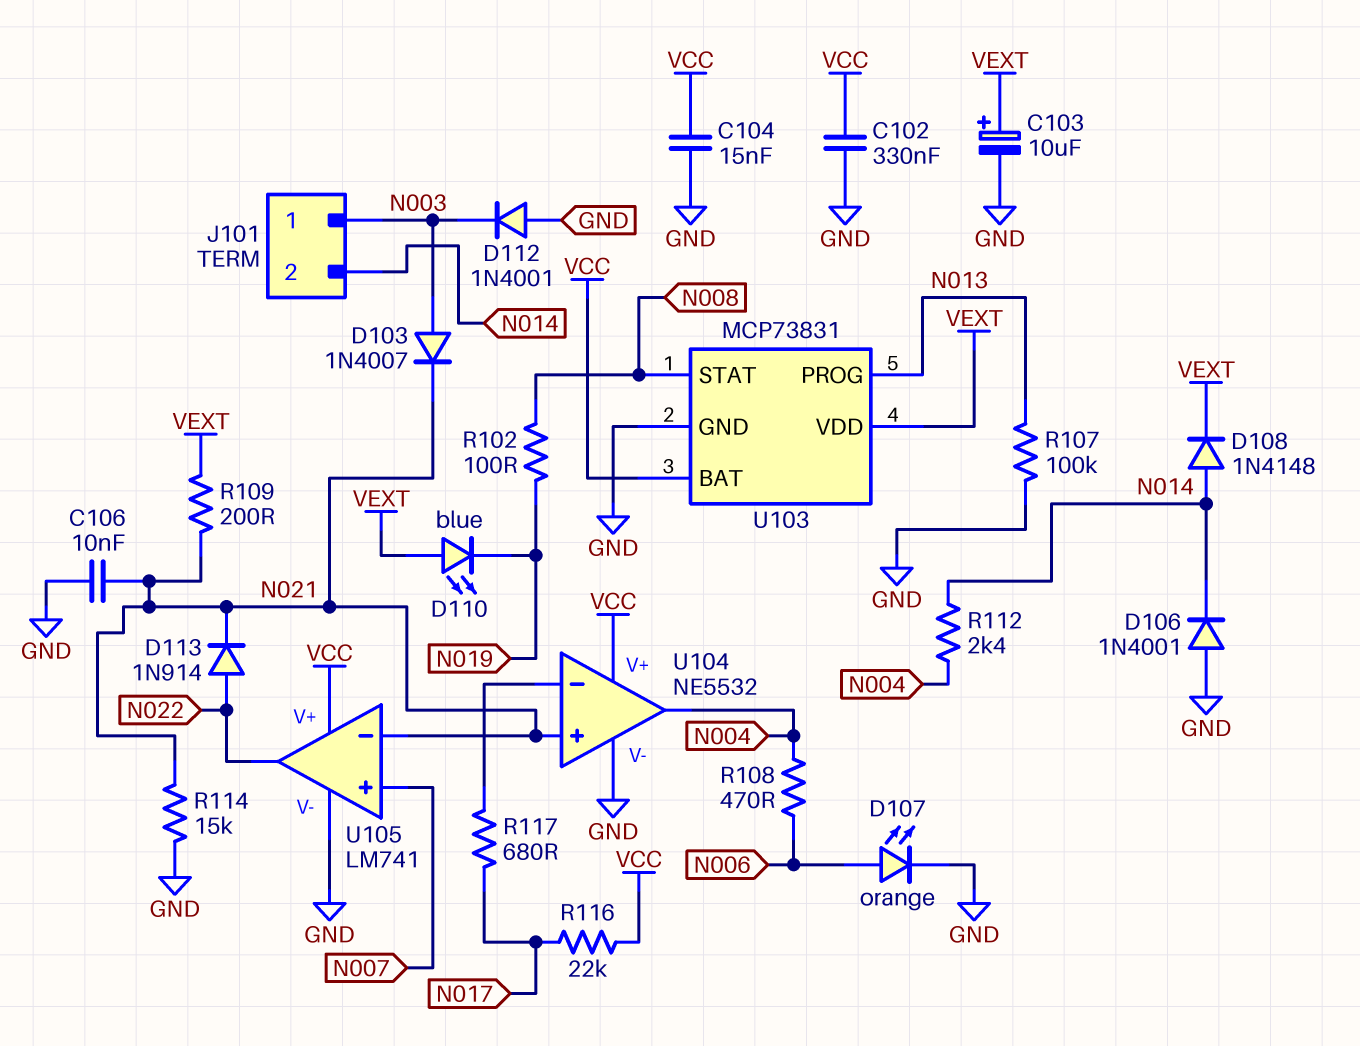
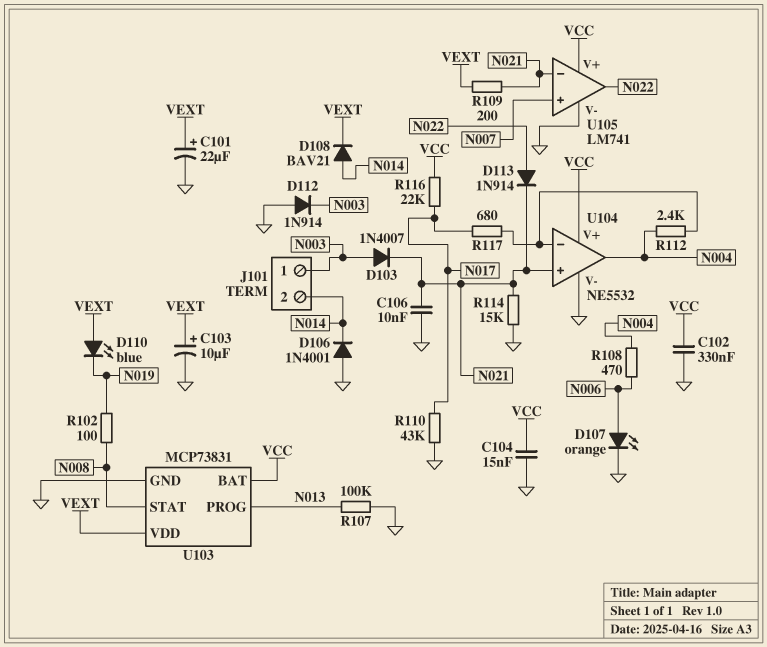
C101: none -> 22uF (plus VEXT, minus GND)
D108: diode 1N4148 (A N014, K VEXT) -> diode BAV21 (A N014, K VEXT)
D112: diode 1N4001 (A GND, K N003) -> diode 1N914 (A GND, K N003)
R110: none -> 43k (GND, N017)
R112: 2.4k (N004, N014) -> 2.4k (N004, U104/in-)

